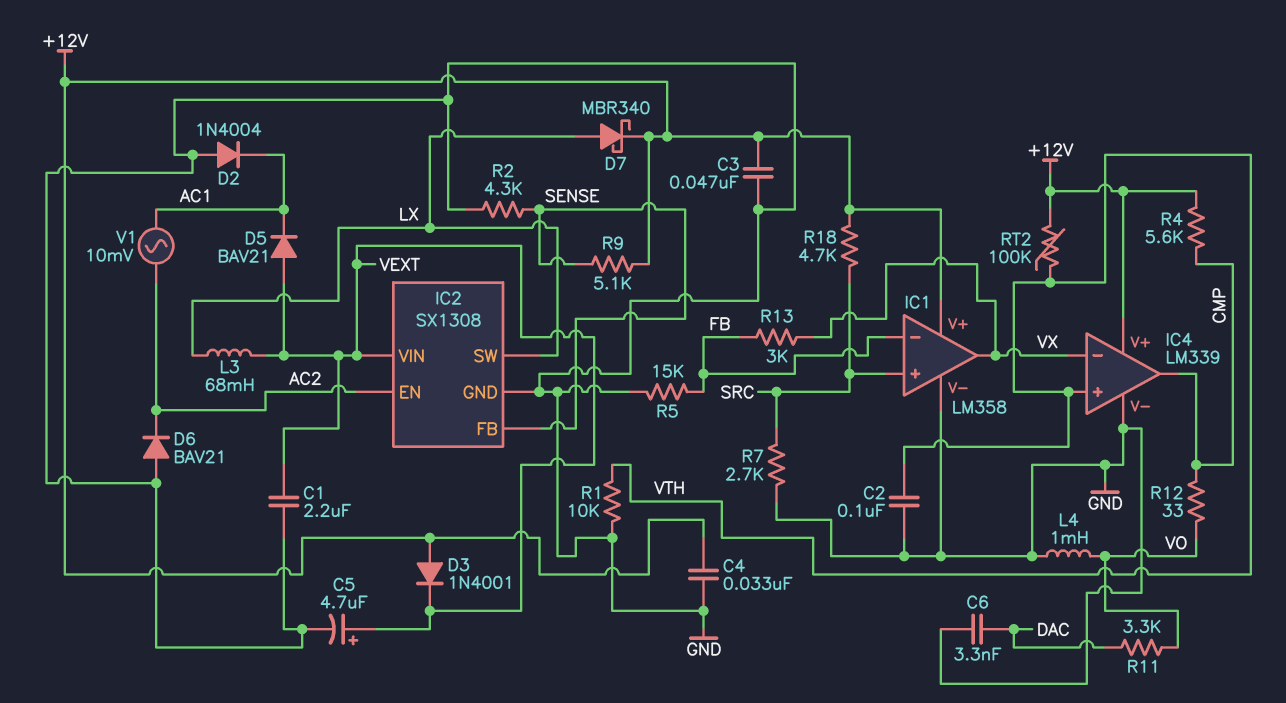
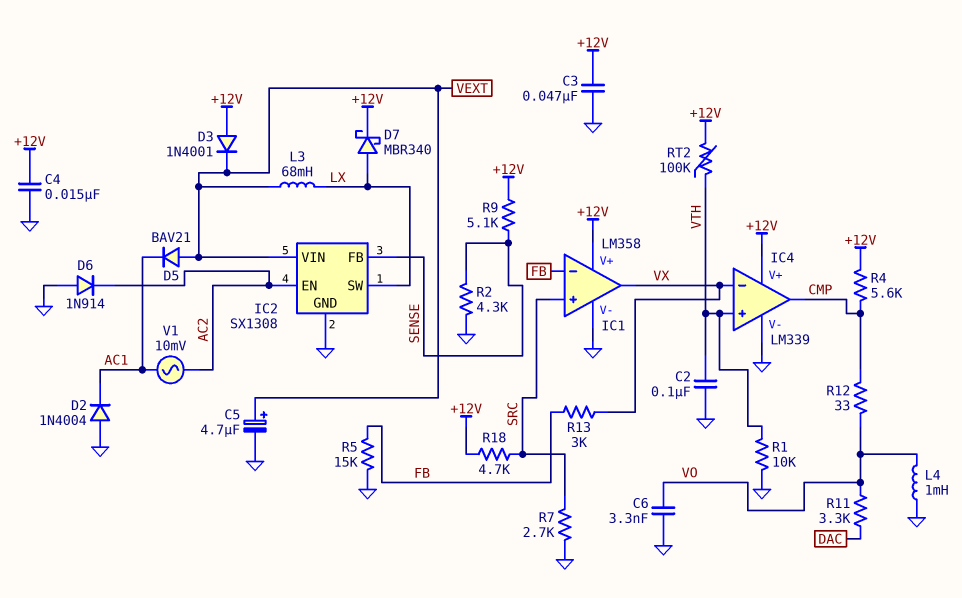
C1: 2.2uF (GND, VEXT) -> none
C4: 33nF (+12V, GND) -> 15nF (+12V, GND)
C6: 3.3nF (DAC, GND) -> 3.3nF (GND, VO)
D6: diode BAV21 (A GND, K AC2) -> diode 1N914 (A GND, K AC2)

